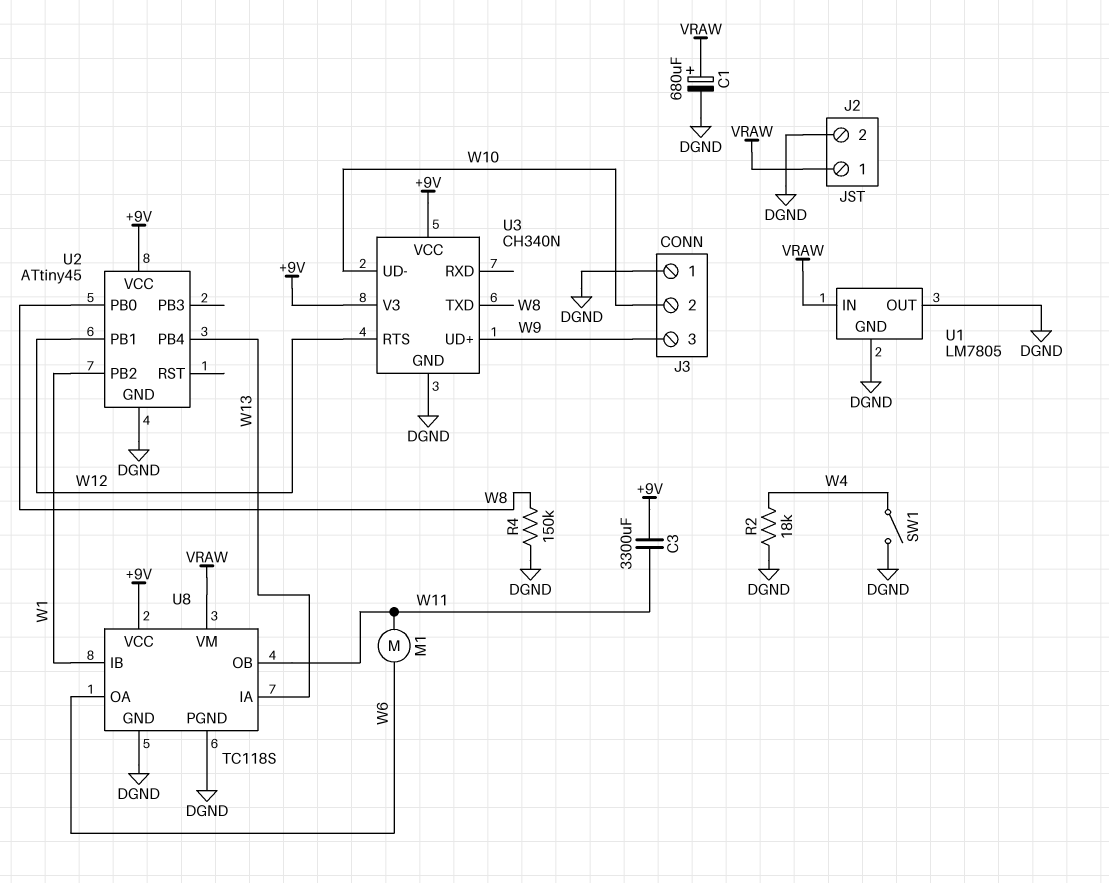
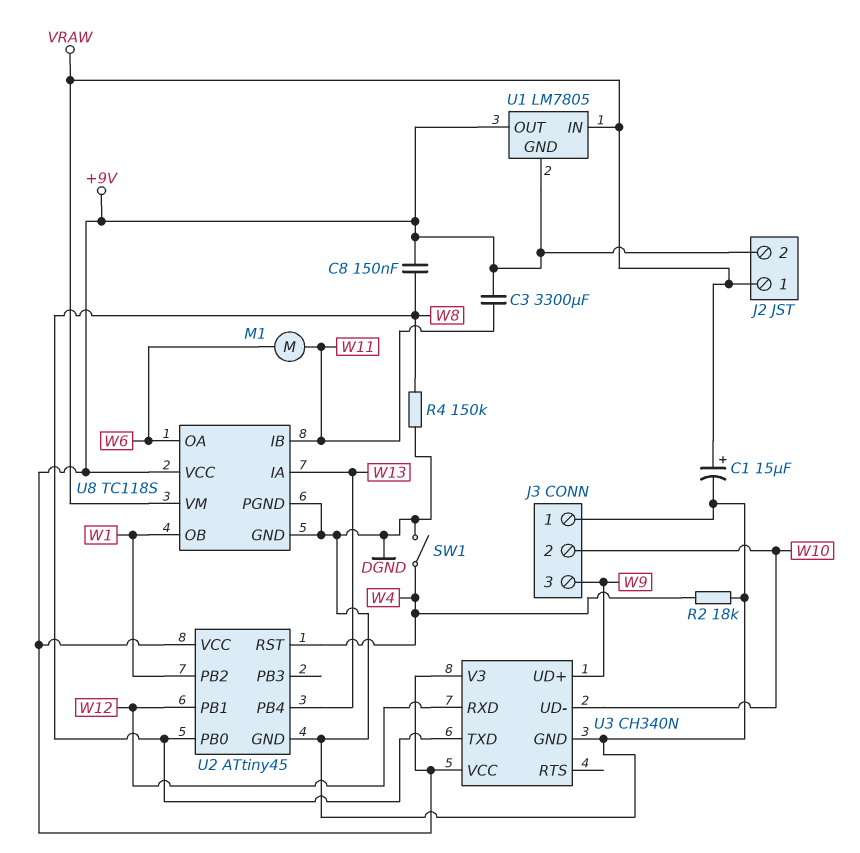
C1: 680uF (plus VRAW, minus DGND) -> 15uF (plus VRAW, minus DGND)
C8: none -> 150nF (+9V, W8)
J2 pin 2: DGND -> +9V
U1 pin GND: DGND -> +9V
U1 pin OUT: DGND -> +9V
U2 pin RST: none -> W4
U3 pin RTS: W12 -> none
U3 pin RXD: none -> W12
U8 pin IB: W1 -> W11
U8 pin OB: W11 -> W1

